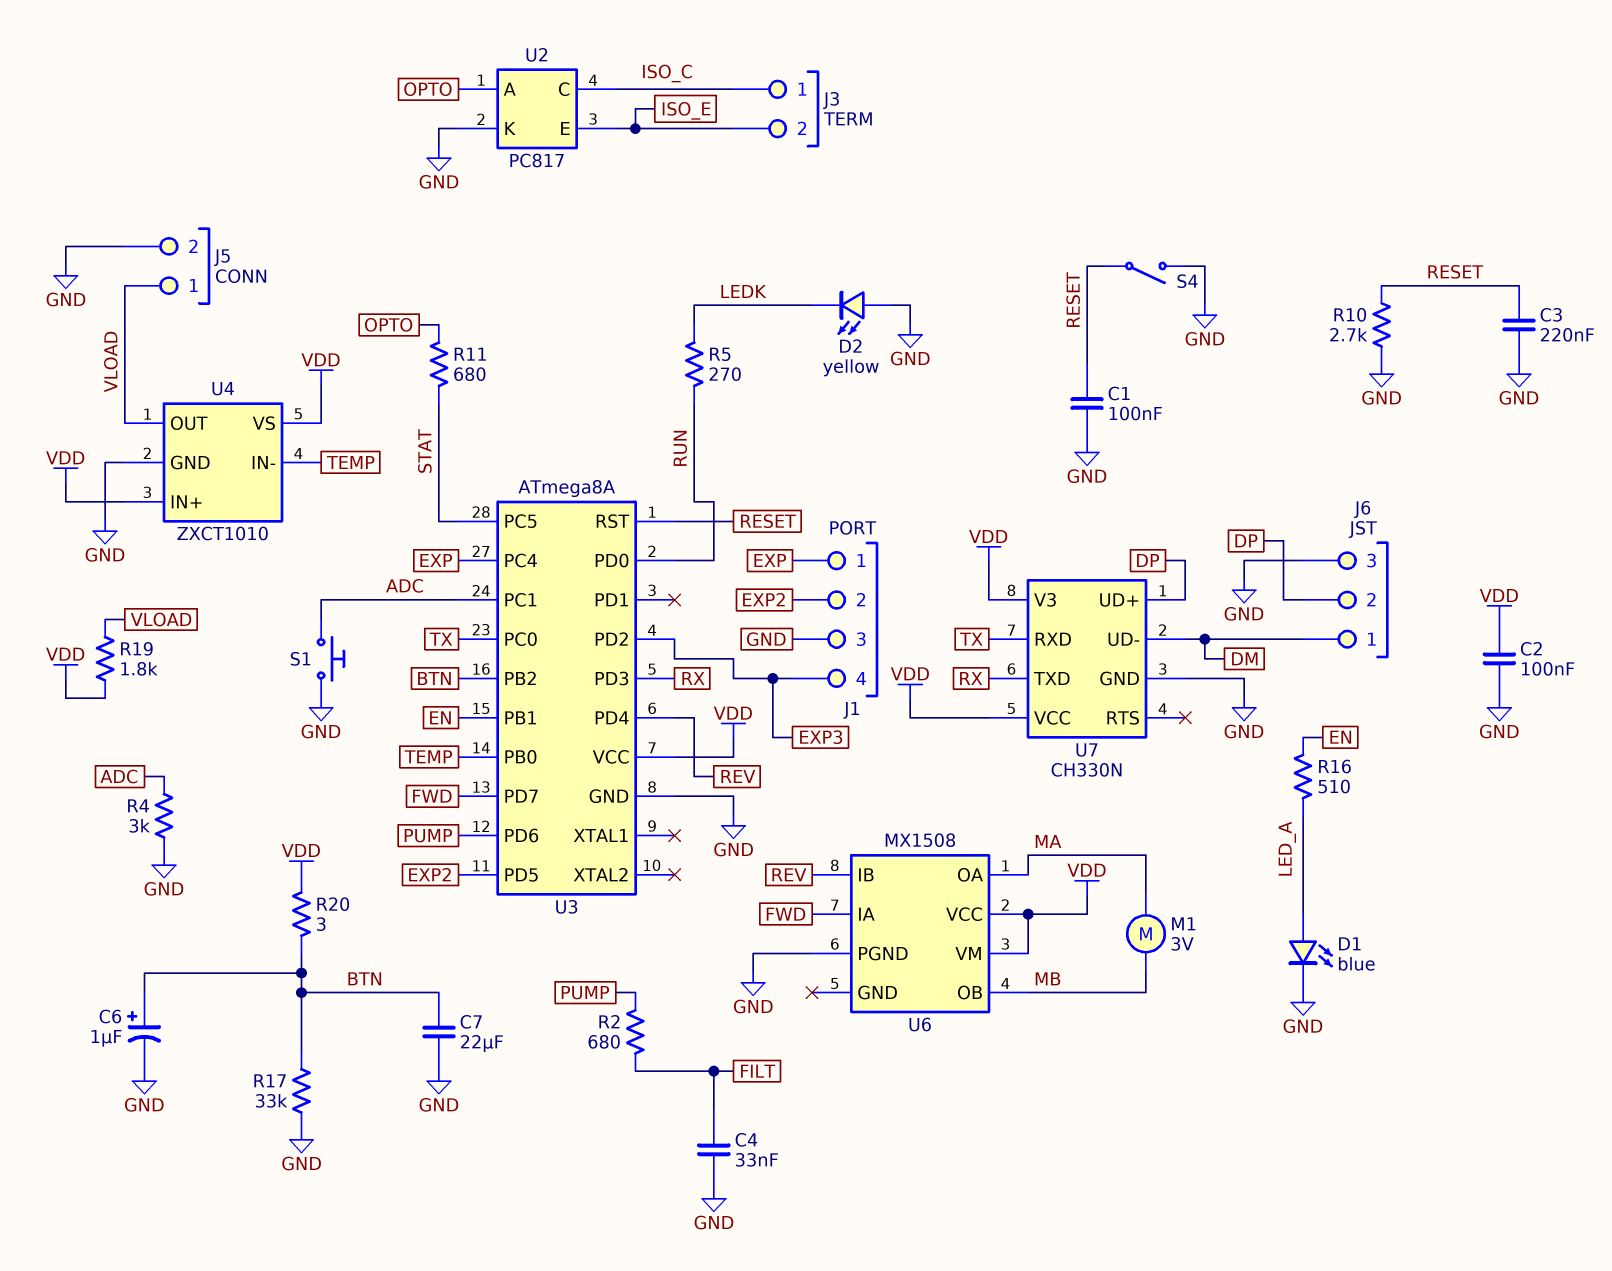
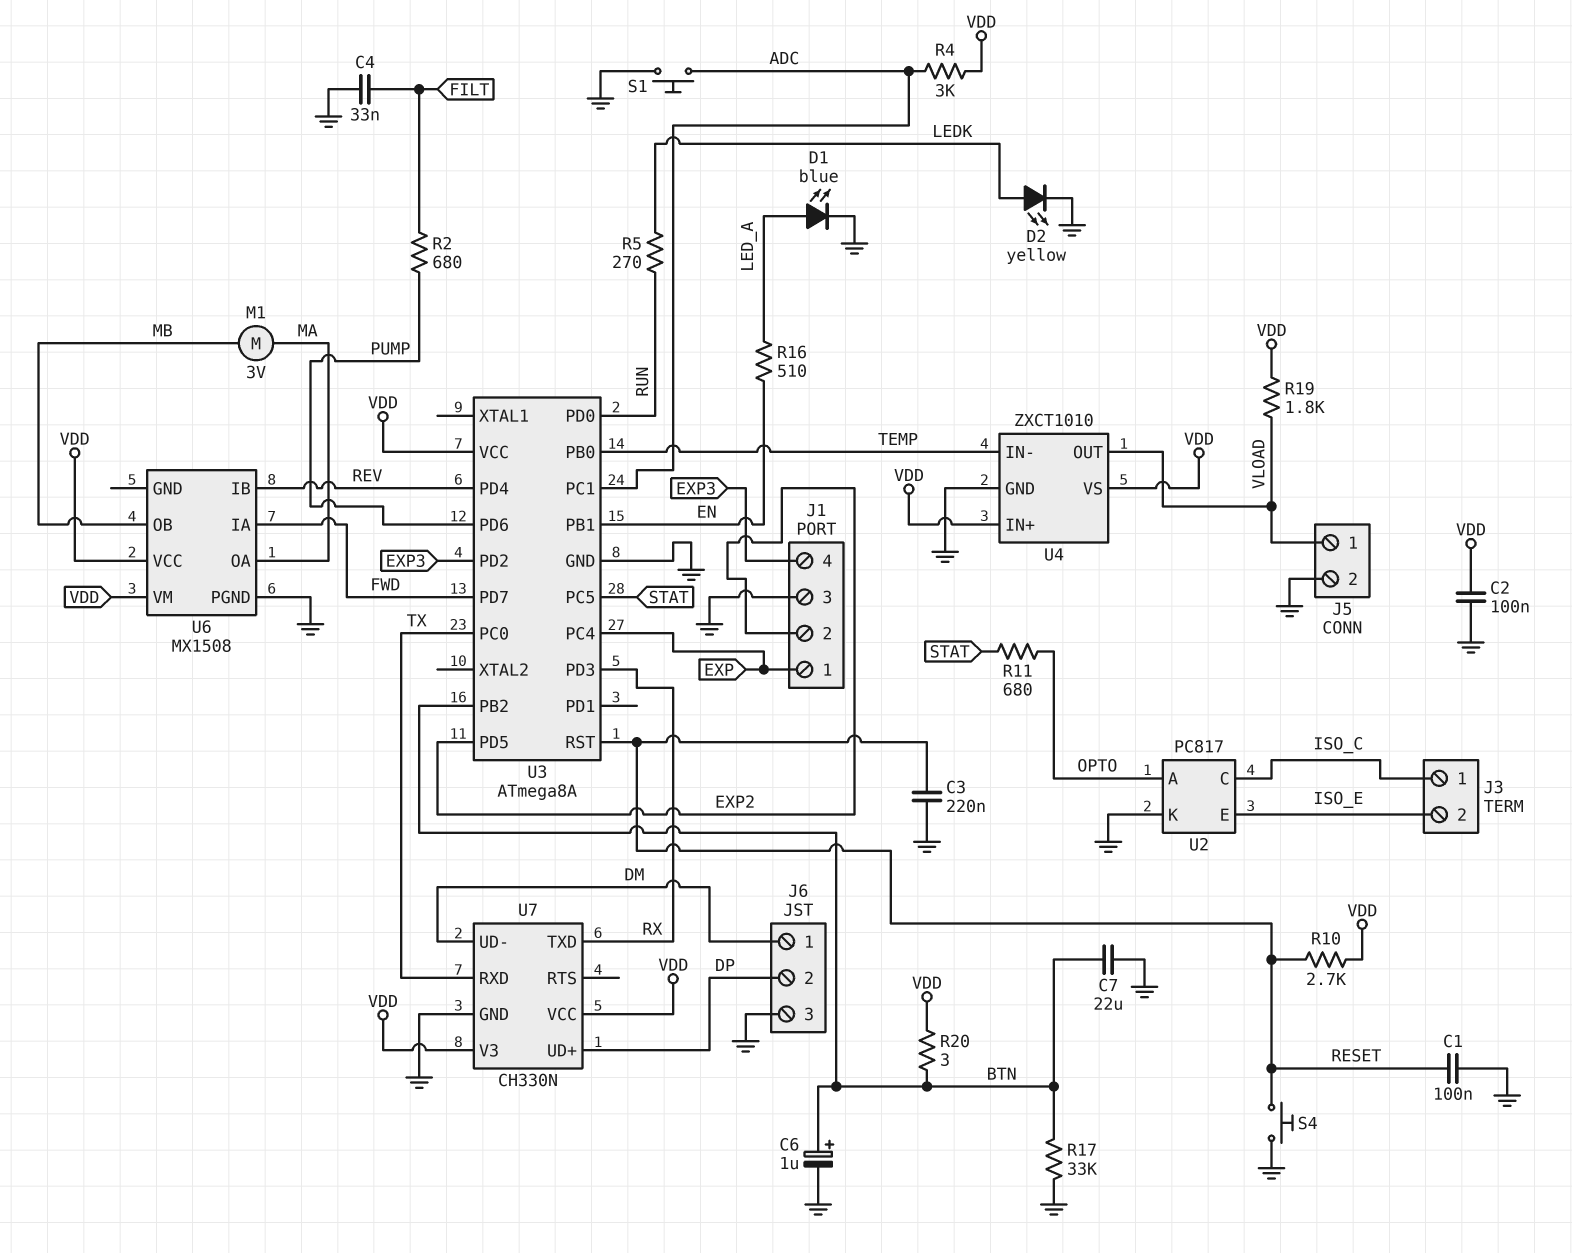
D2: LED yellow (A GND, K LEDK) -> LED yellow (A LEDK, K GND)
R4: 3k (ADC, GND) -> 3k (ADC, VDD)
R10: 2.7k (GND, RESET) -> 2.7k (RESET, VDD)
S4: switch (GND, RESET) -> button (GND, RESET)

